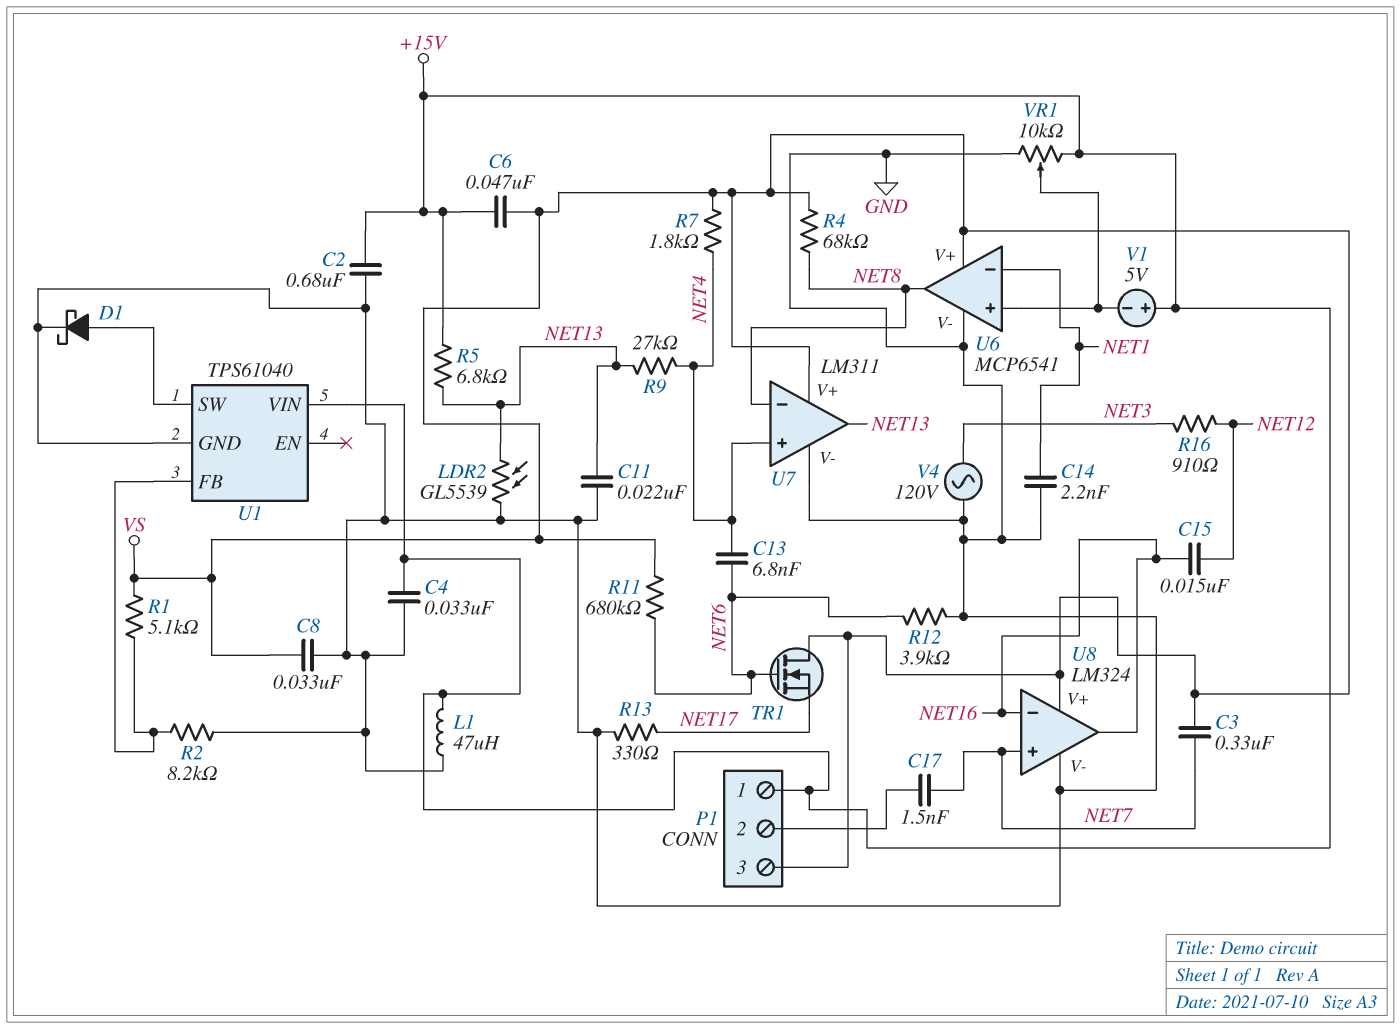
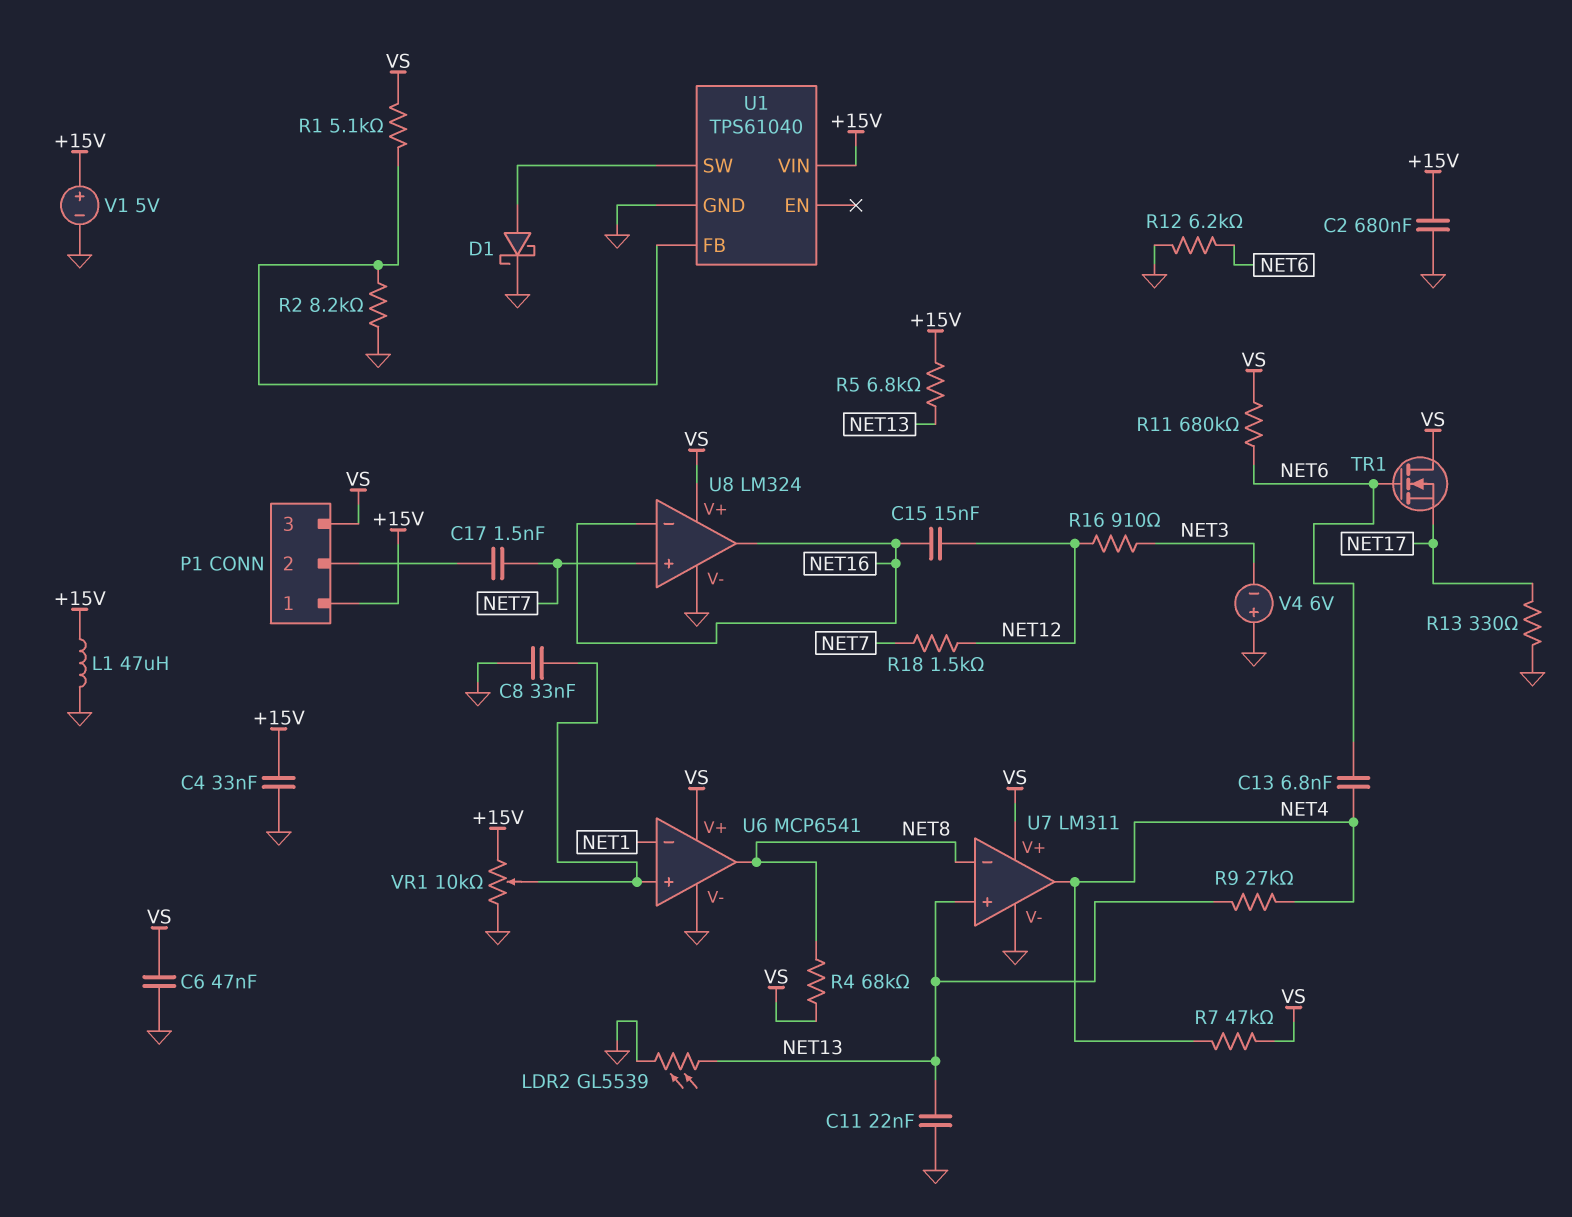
C3: 330nF (NET7, VS) -> none
C6: 47nF (+15V, VS) -> 47nF (GND, VS)
C8: 33nF (GND, VS) -> 33nF (GND, U6/in+)
C14: 2.2nF (GND, NET1) -> none
R7: 1.8k (NET4, VS) -> 47k (NET4, VS)
R12: 3.9k (GND, NET6) -> 6.2k (GND, NET6)
R18: none -> 1.5k (NET7, NET12)
U7 pin in+: NET4 -> NET13
U7 pin out: NET13 -> NET4
V1: 5V (plus +15V, minus U6/in+) -> 5V (plus +15V, minus GND)
V4: AC 120V (GND, NET3) -> 6V (plus GND, minus NET3)

